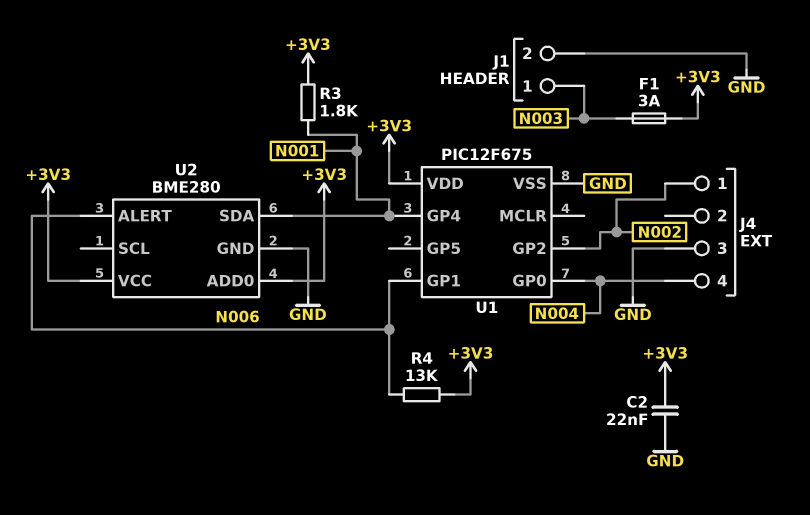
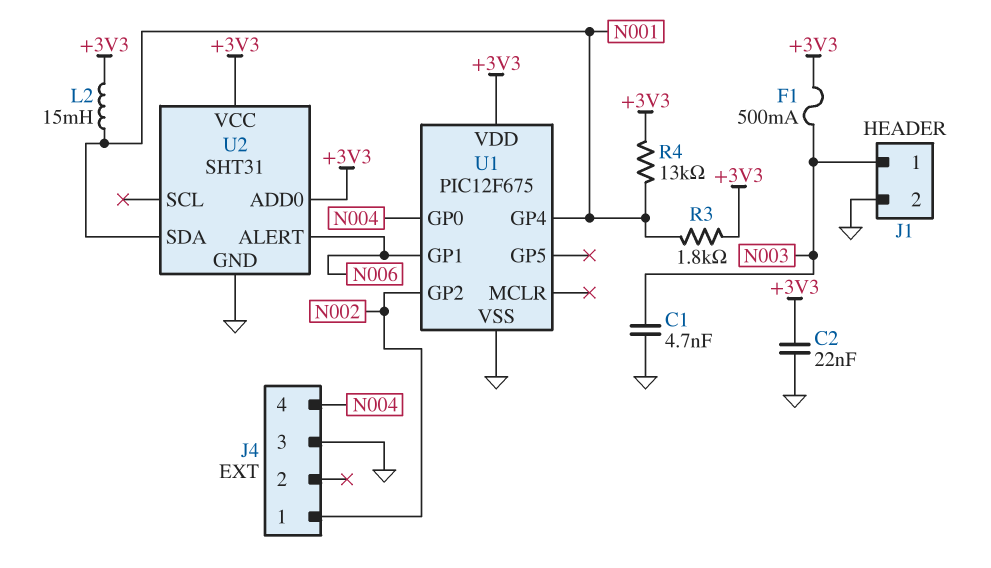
C1: none -> 4.7nF (GND, N003)
F1: 3A (+3V3, N003) -> 500mA (+3V3, N003)
L2: none -> 15mH (+3V3, N001)
R4: 13k (+3V3, N006) -> 13k (+3V3, N001)
U2: BME280 -> SHT31

